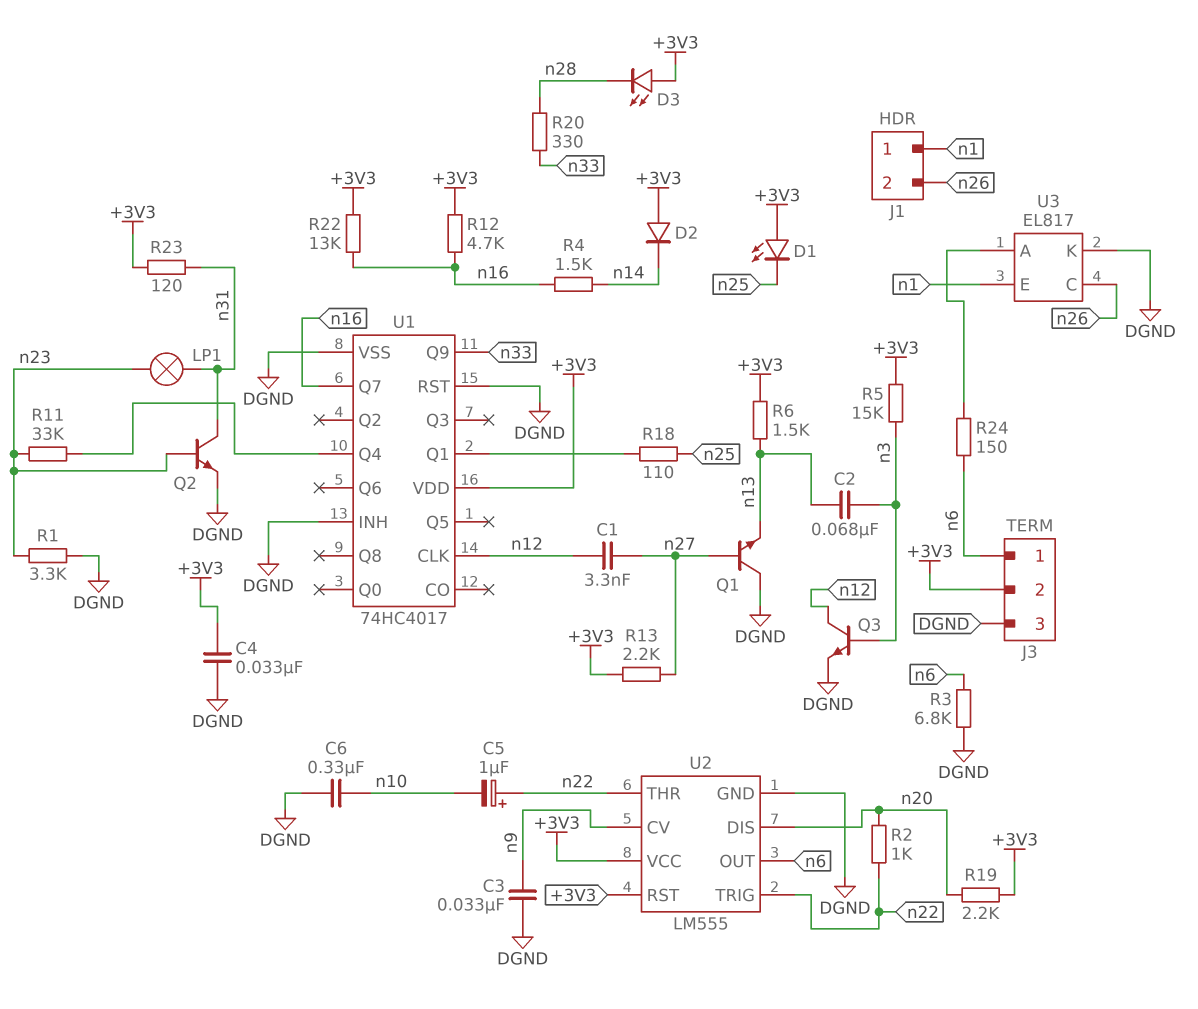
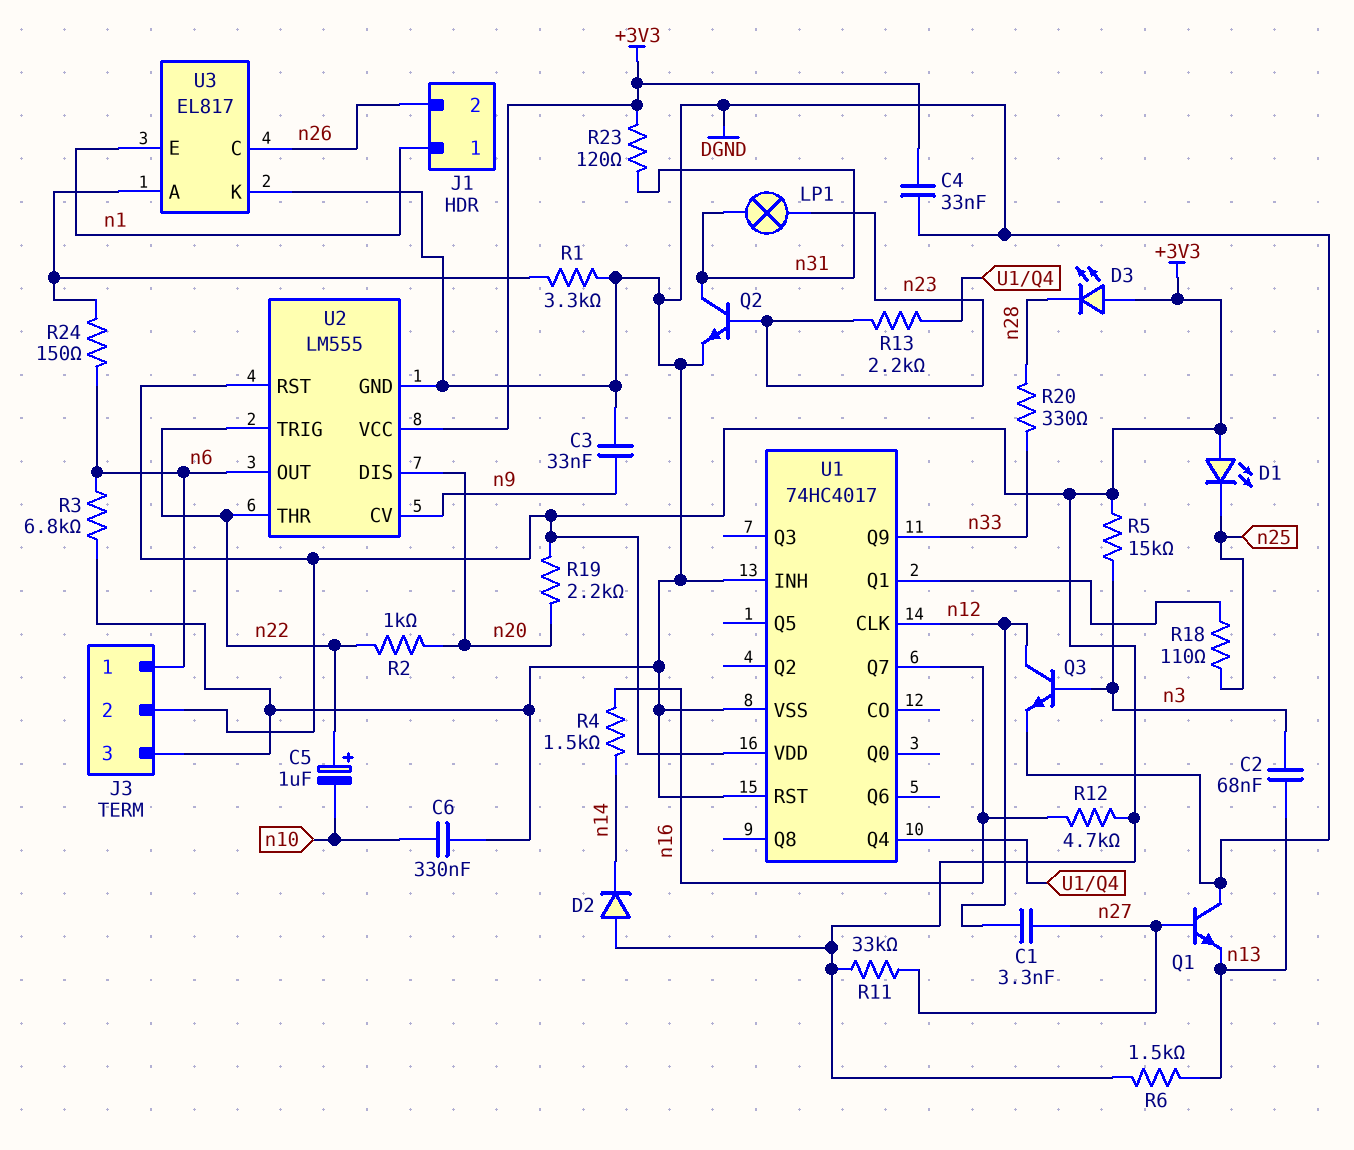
R1: 3.3k (DGND, n23) -> 3.3k (DGND, U3/A)
R11: 33k (U1/Q4, n23) -> 33k (+3V3, n27)
R13: 2.2k (+3V3, n27) -> 2.2k (U1/Q4, n23)
R22: 13k (+3V3, n16) -> none

